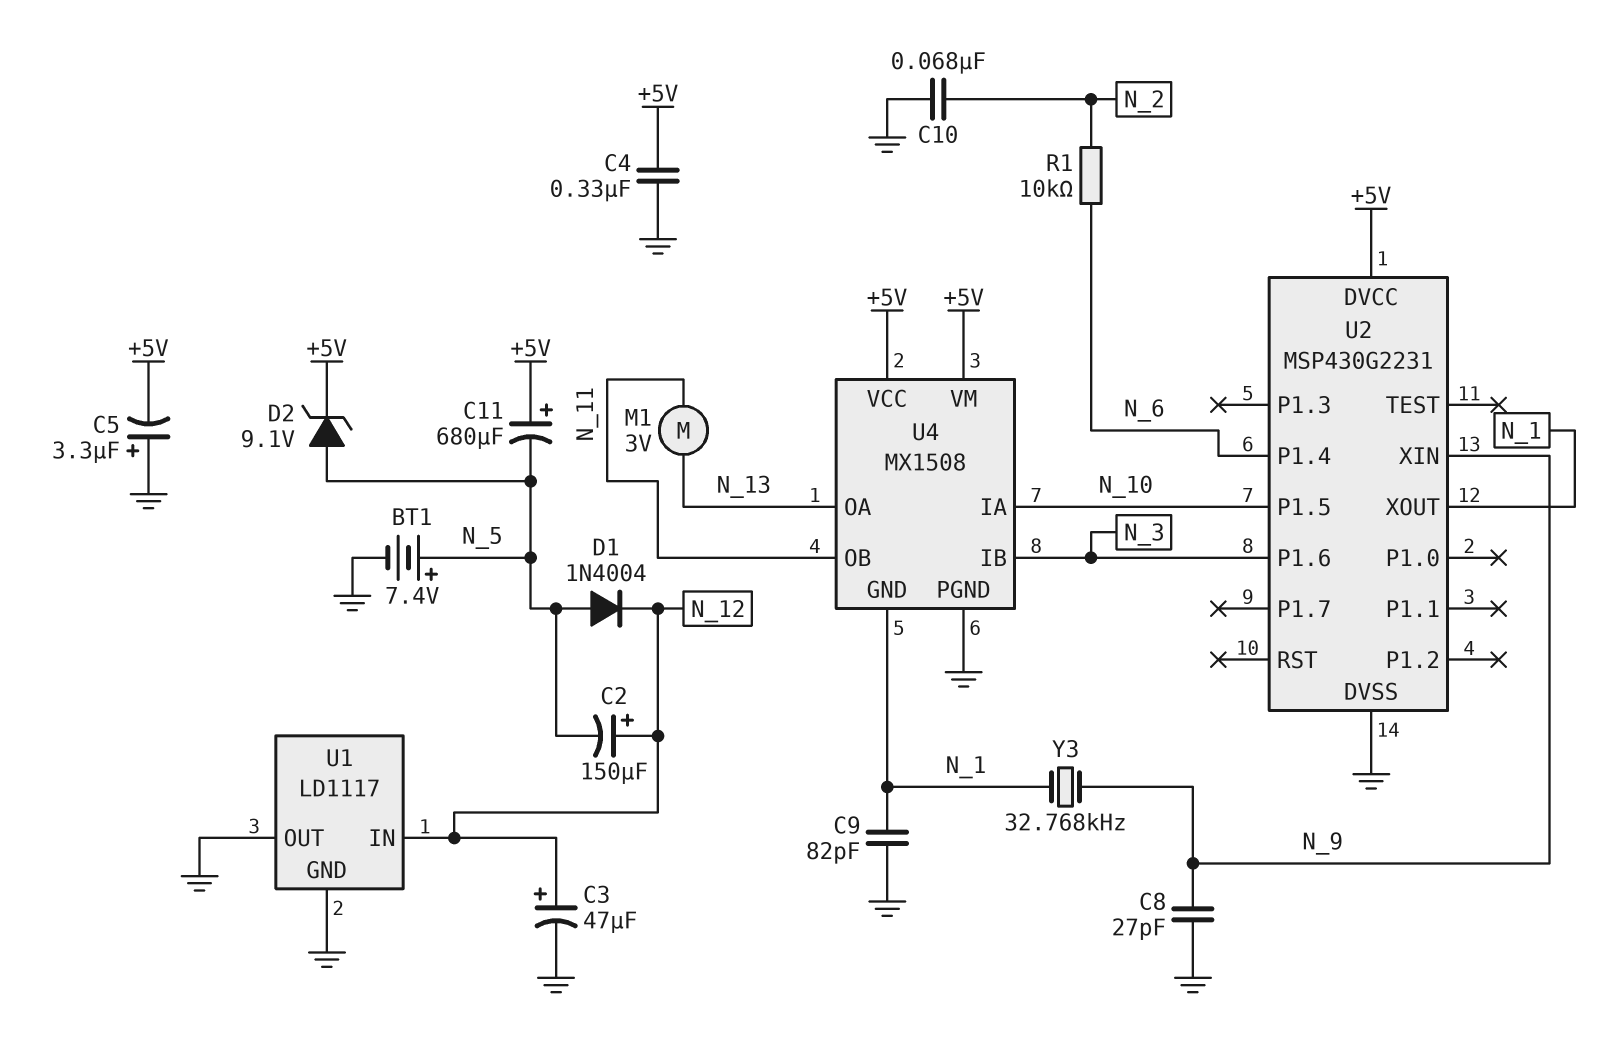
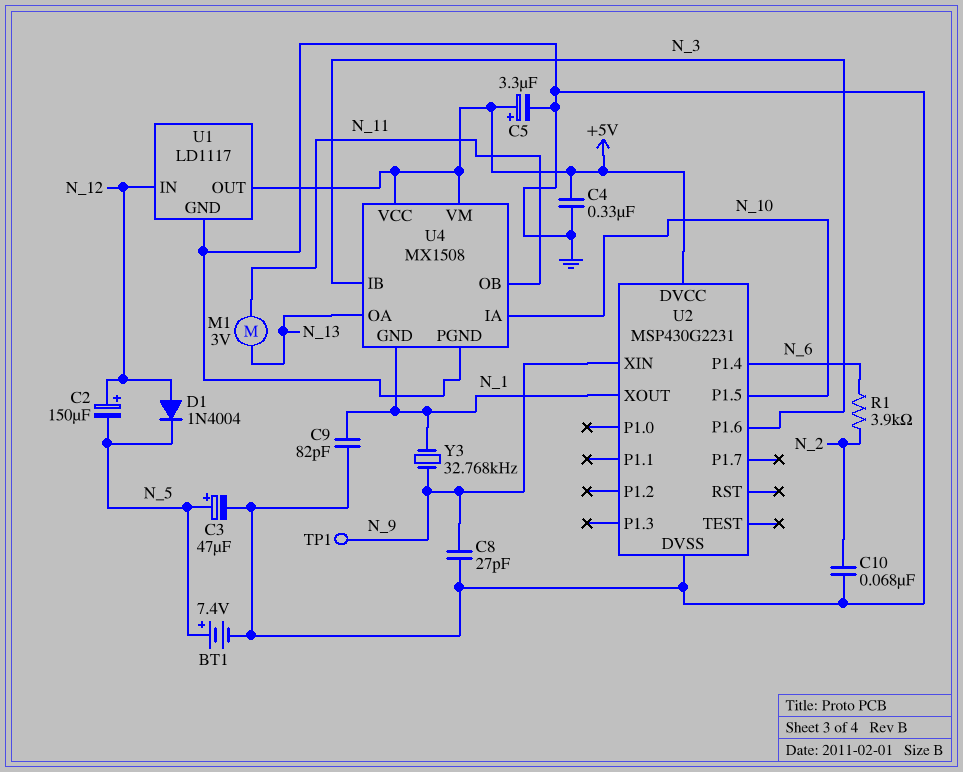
C3: 47uF (plus N_12, minus GND) -> 47uF (plus N_5, minus GND)
C5: 3.3uF (plus GND, minus +5V) -> 3.3uF (plus +5V, minus GND)
C11: 680uF (plus +5V, minus N_5) -> none
D1: diode 1N4004 (A N_5, K N_12) -> diode 1N4004 (A N_12, K N_5)
D2: zener 9.1V (A N_5, K +5V) -> none
R1: 10k (N_2, N_6) -> 3.9k (N_2, N_6)
TP1: none -> test point (N_9)
U1 pin OUT: GND -> +5V

